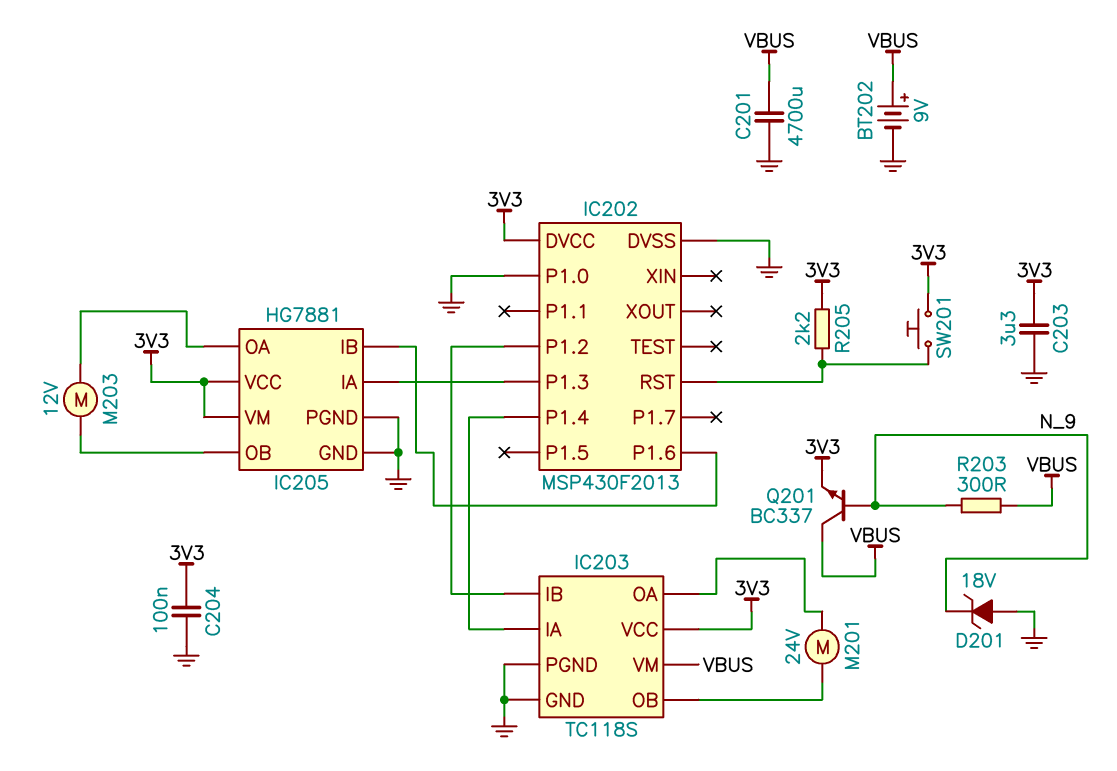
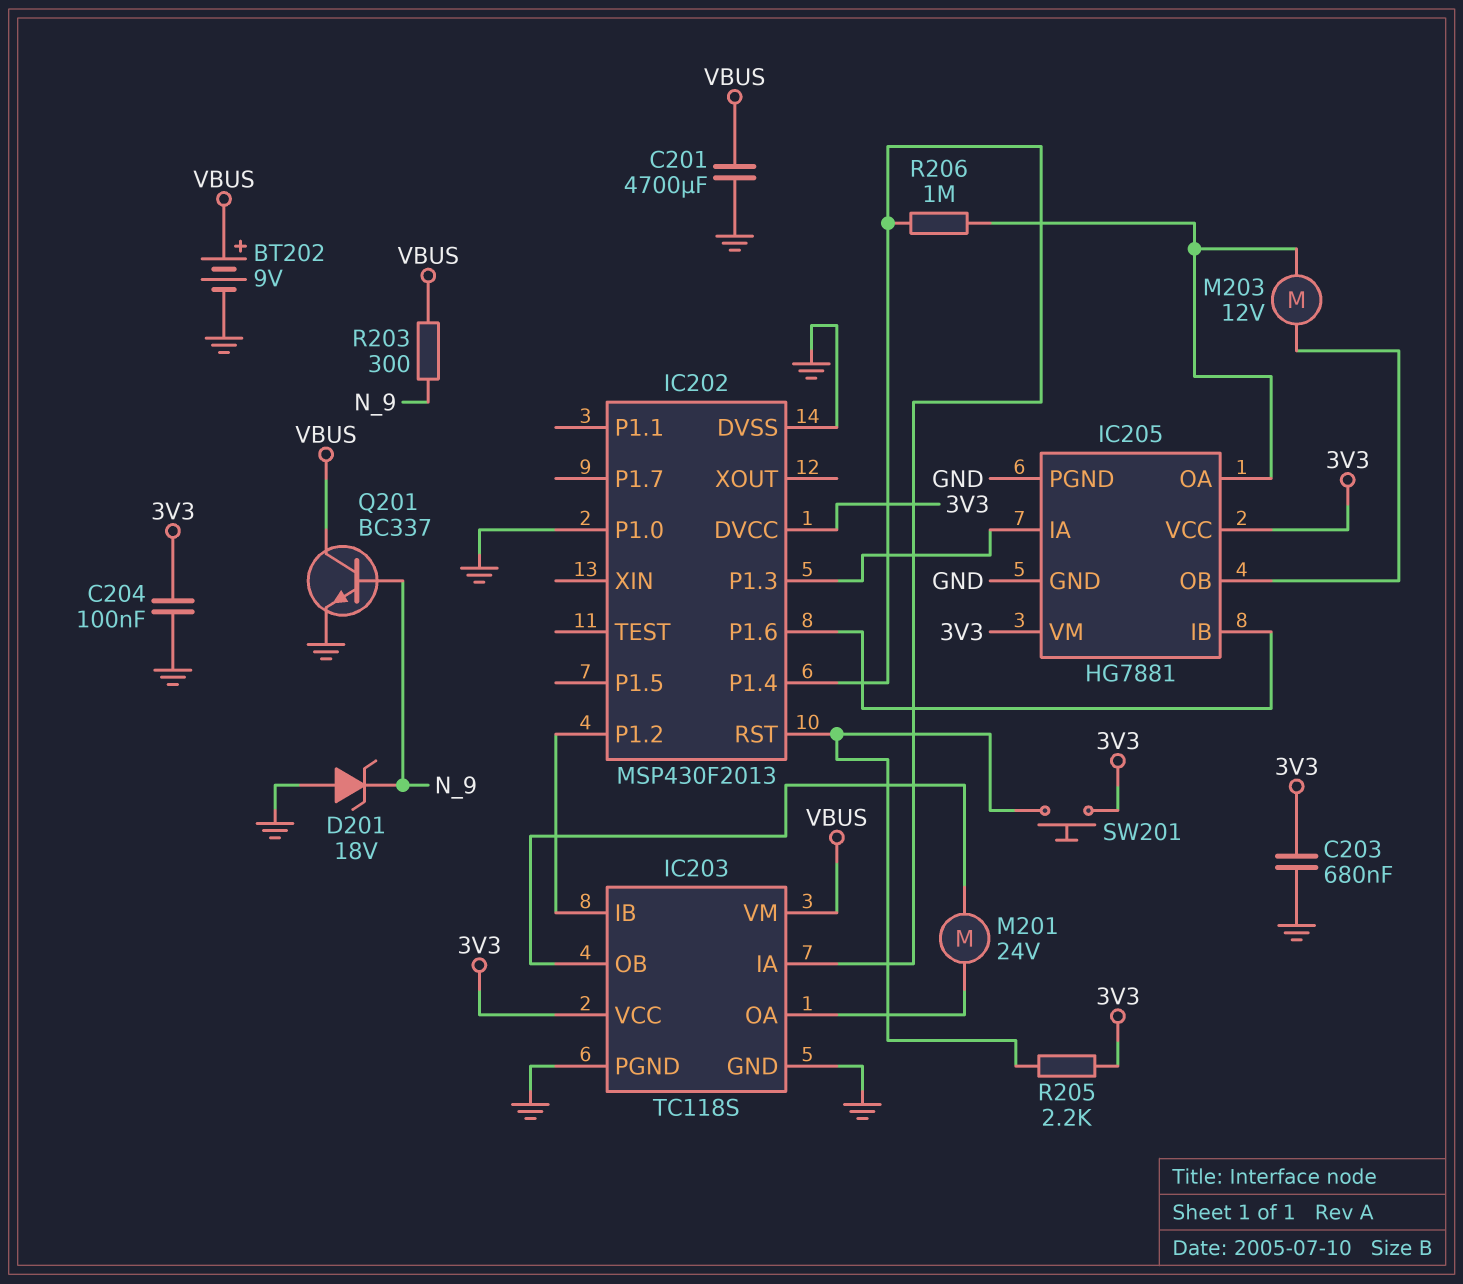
C203: 3.3uF (3V3, GND) -> 680nF (3V3, GND)
Q201: NPN BC337 (B N_9, C VBUS, E 3V3) -> NPN BC337 (B N_9, C VBUS, E GND)
R206: none -> 1M (IC202/P1.4, IC205/OA)

